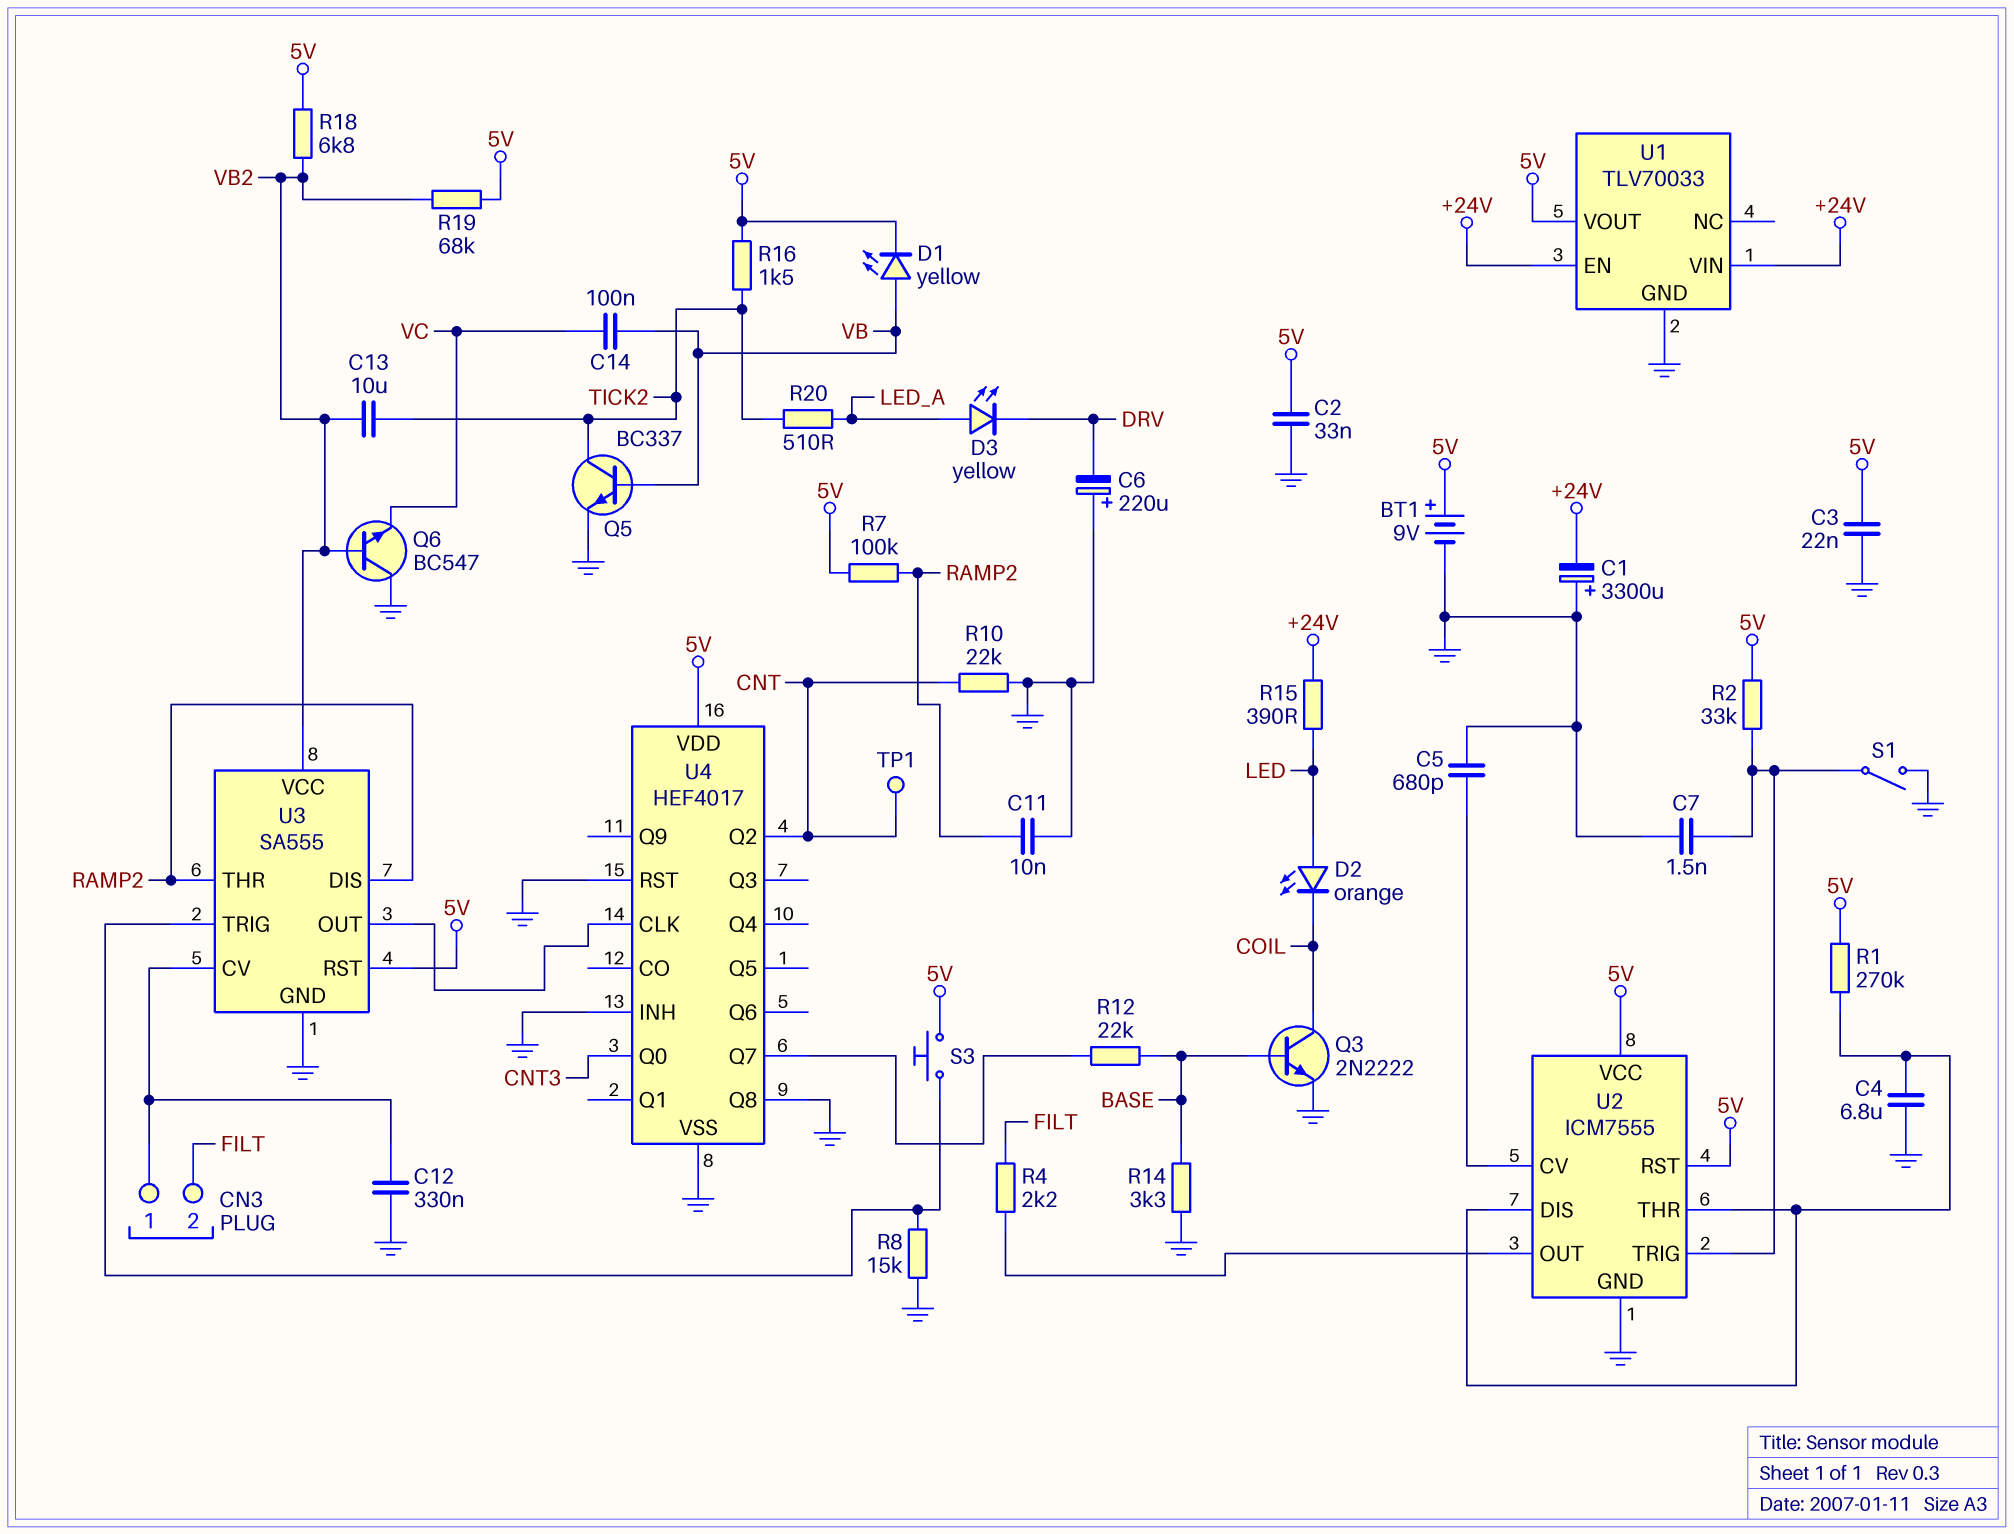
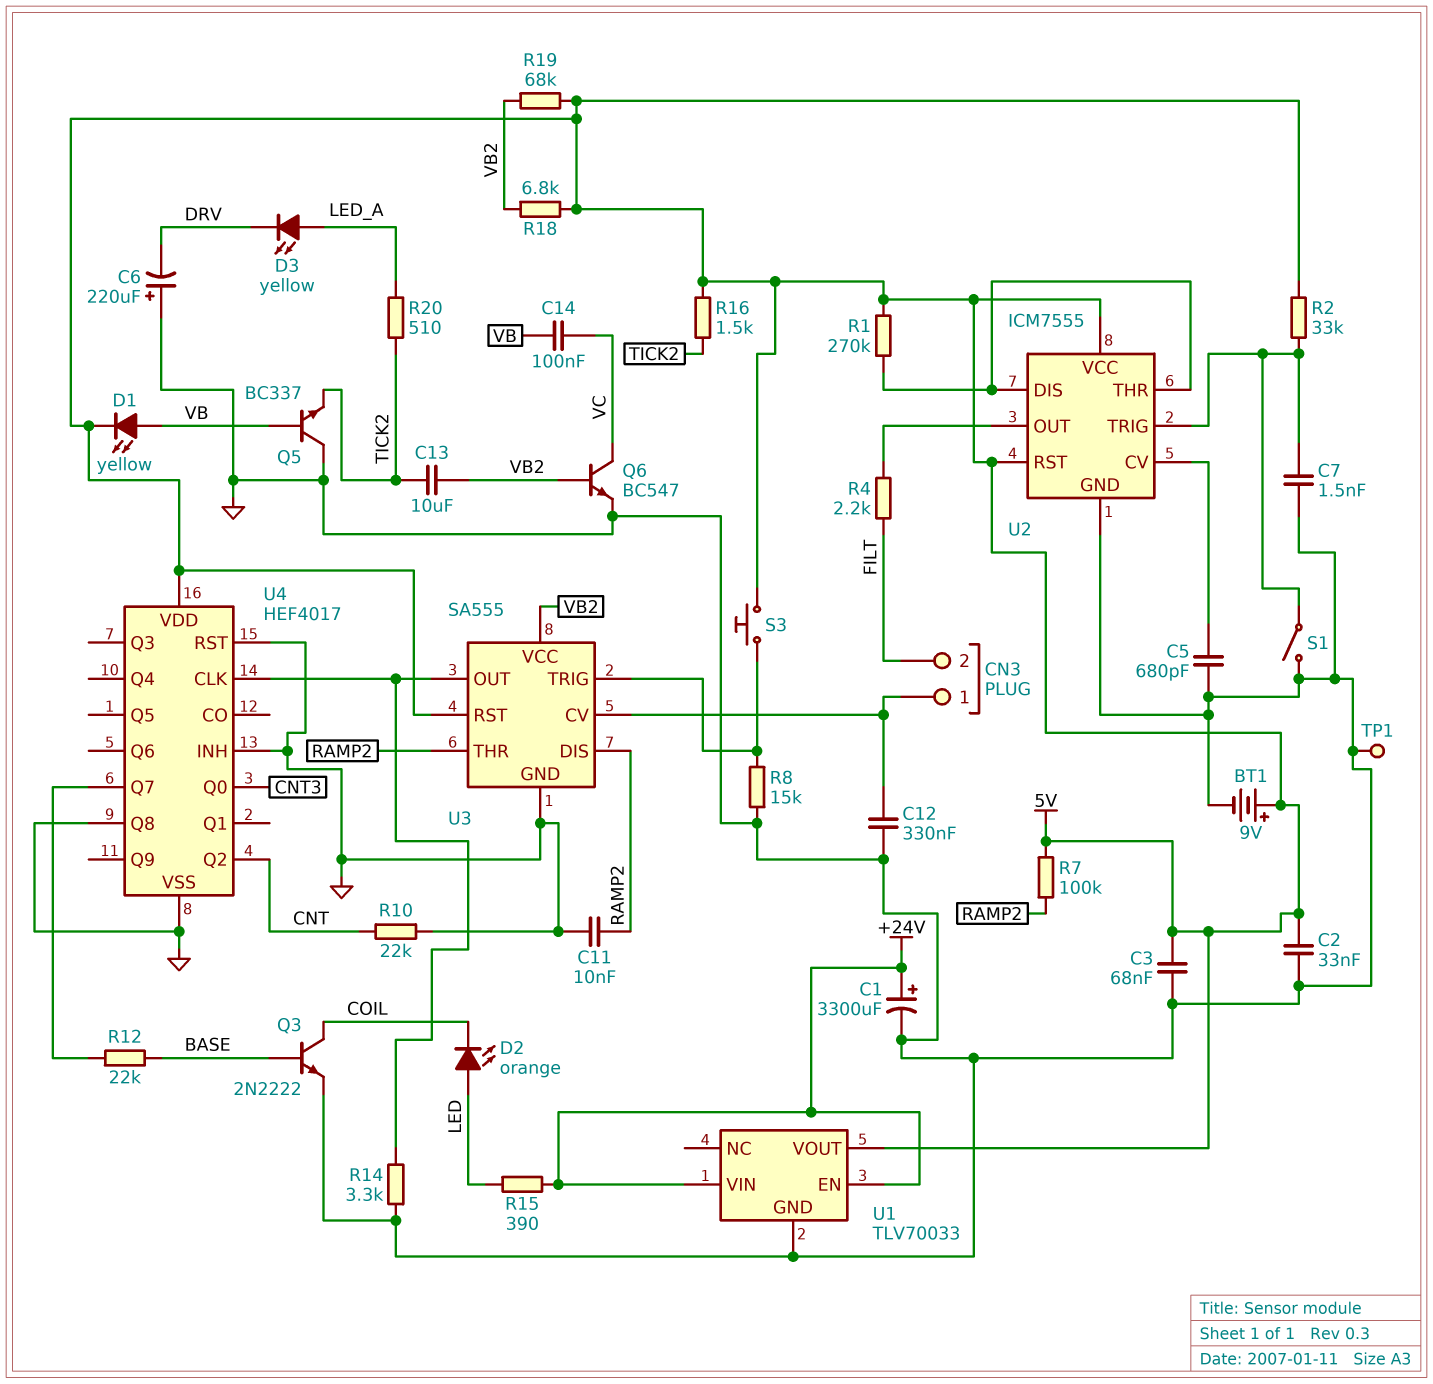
C1: 3300uF (plus GND, minus +24V) -> 3300uF (plus +24V, minus GND)
C3: 22nF (5V, GND) -> 68nF (5V, GND)
C4: 6.8uF (GND, U2/DIS) -> none
Q5: NPN BC337 (B VB, C TICK2, E GND) -> NPN BC337 (B VB, C GND, E TICK2)
Q6: NPN BC547 (B VB2, C GND, E VC) -> NPN BC547 (B VB2, C VC, E GND)
R14: 3.3k (BASE, GND) -> 3.3k (GND, U3/OUT)
TP1: test point (CNT) -> test point (GND)

